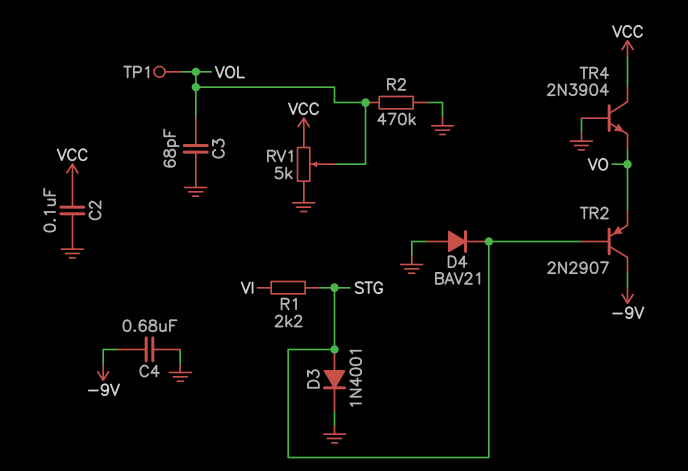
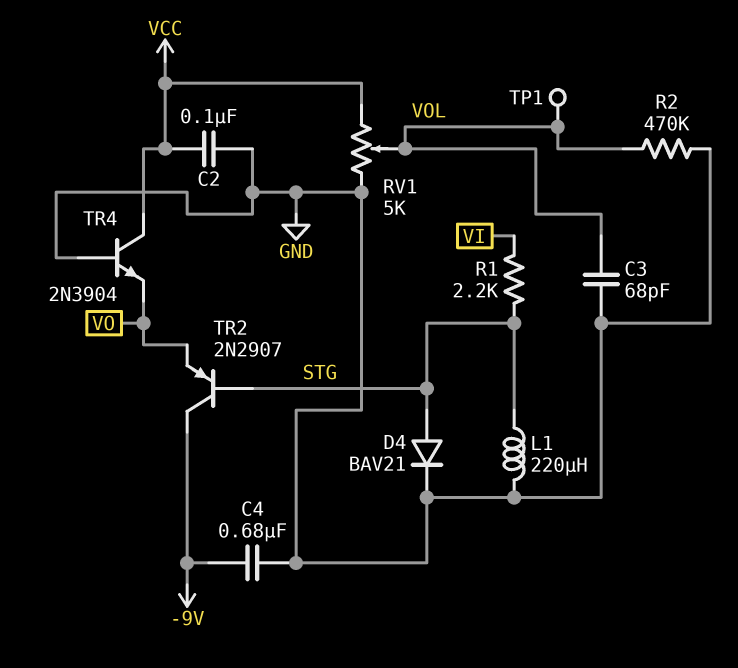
D3: diode 1N4001 (A STG, K GND) -> none
D4: diode BAV21 (A GND, K STG) -> diode BAV21 (A STG, K GND)
L1: none -> 220uH (GND, STG)

